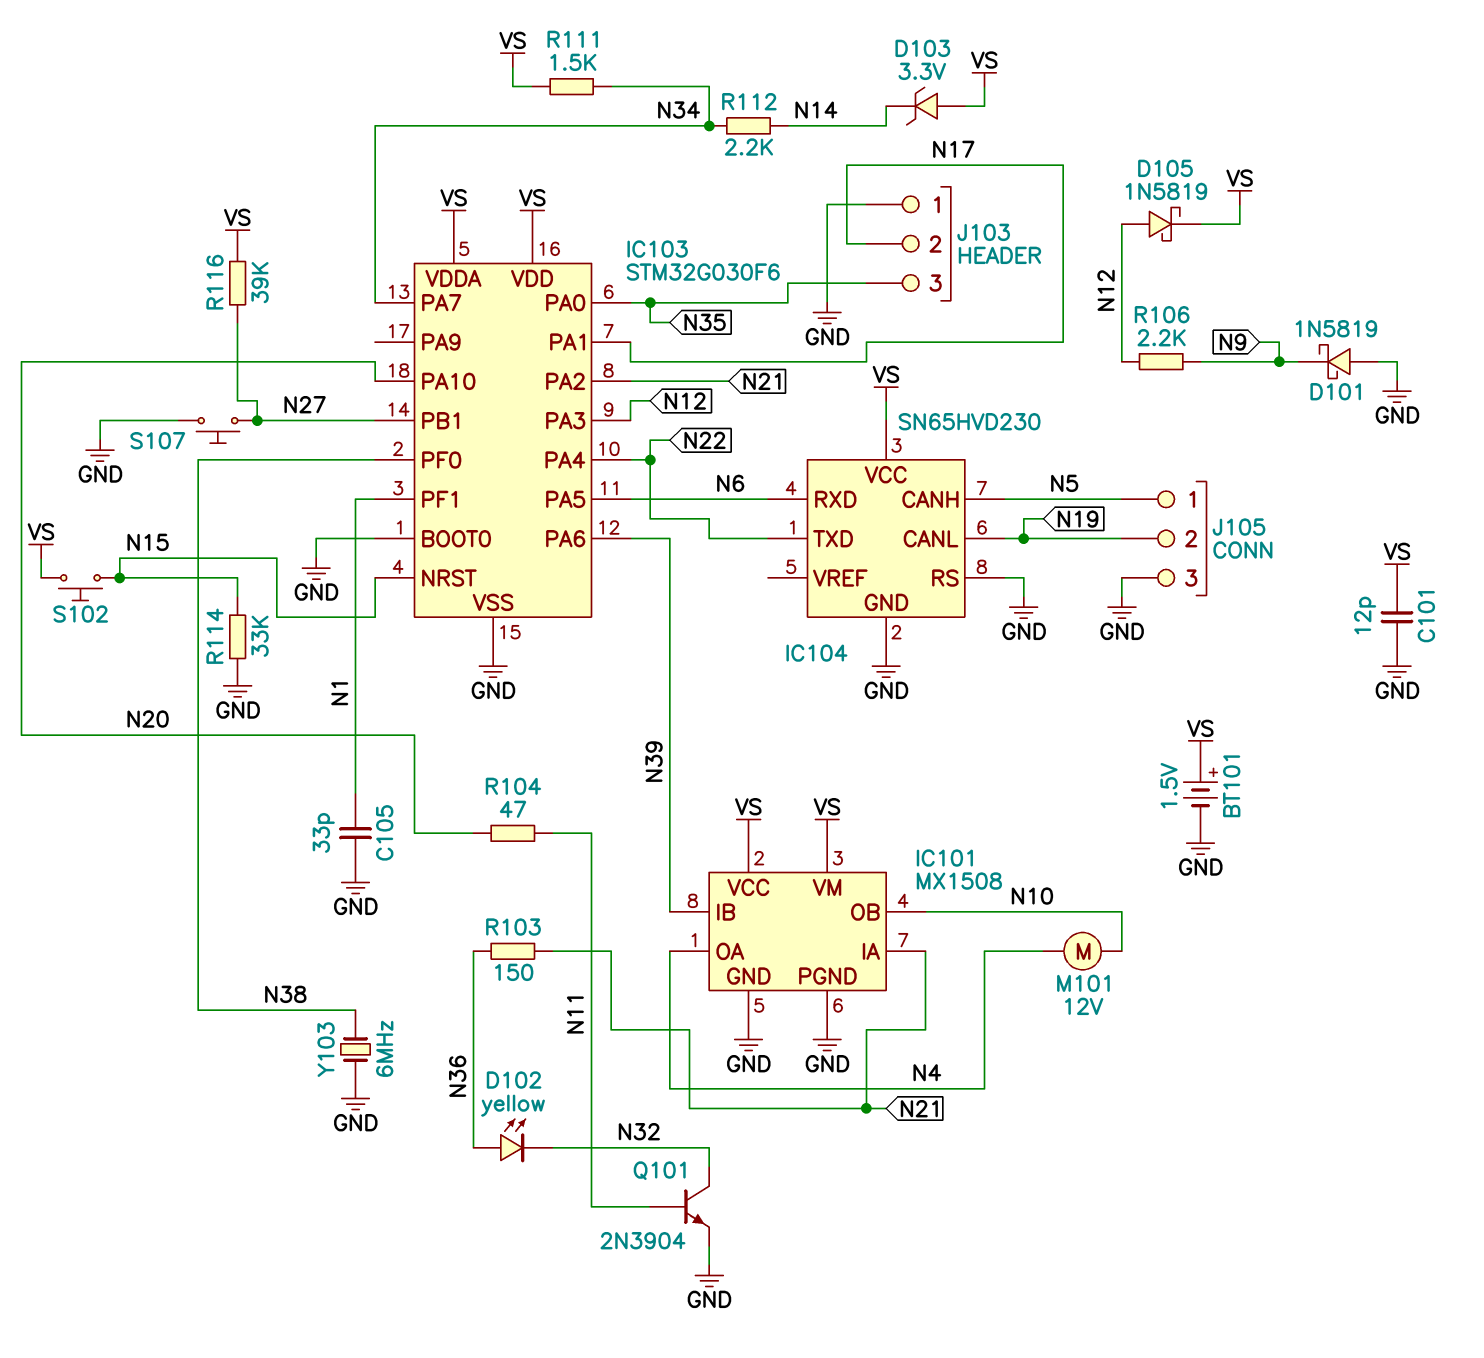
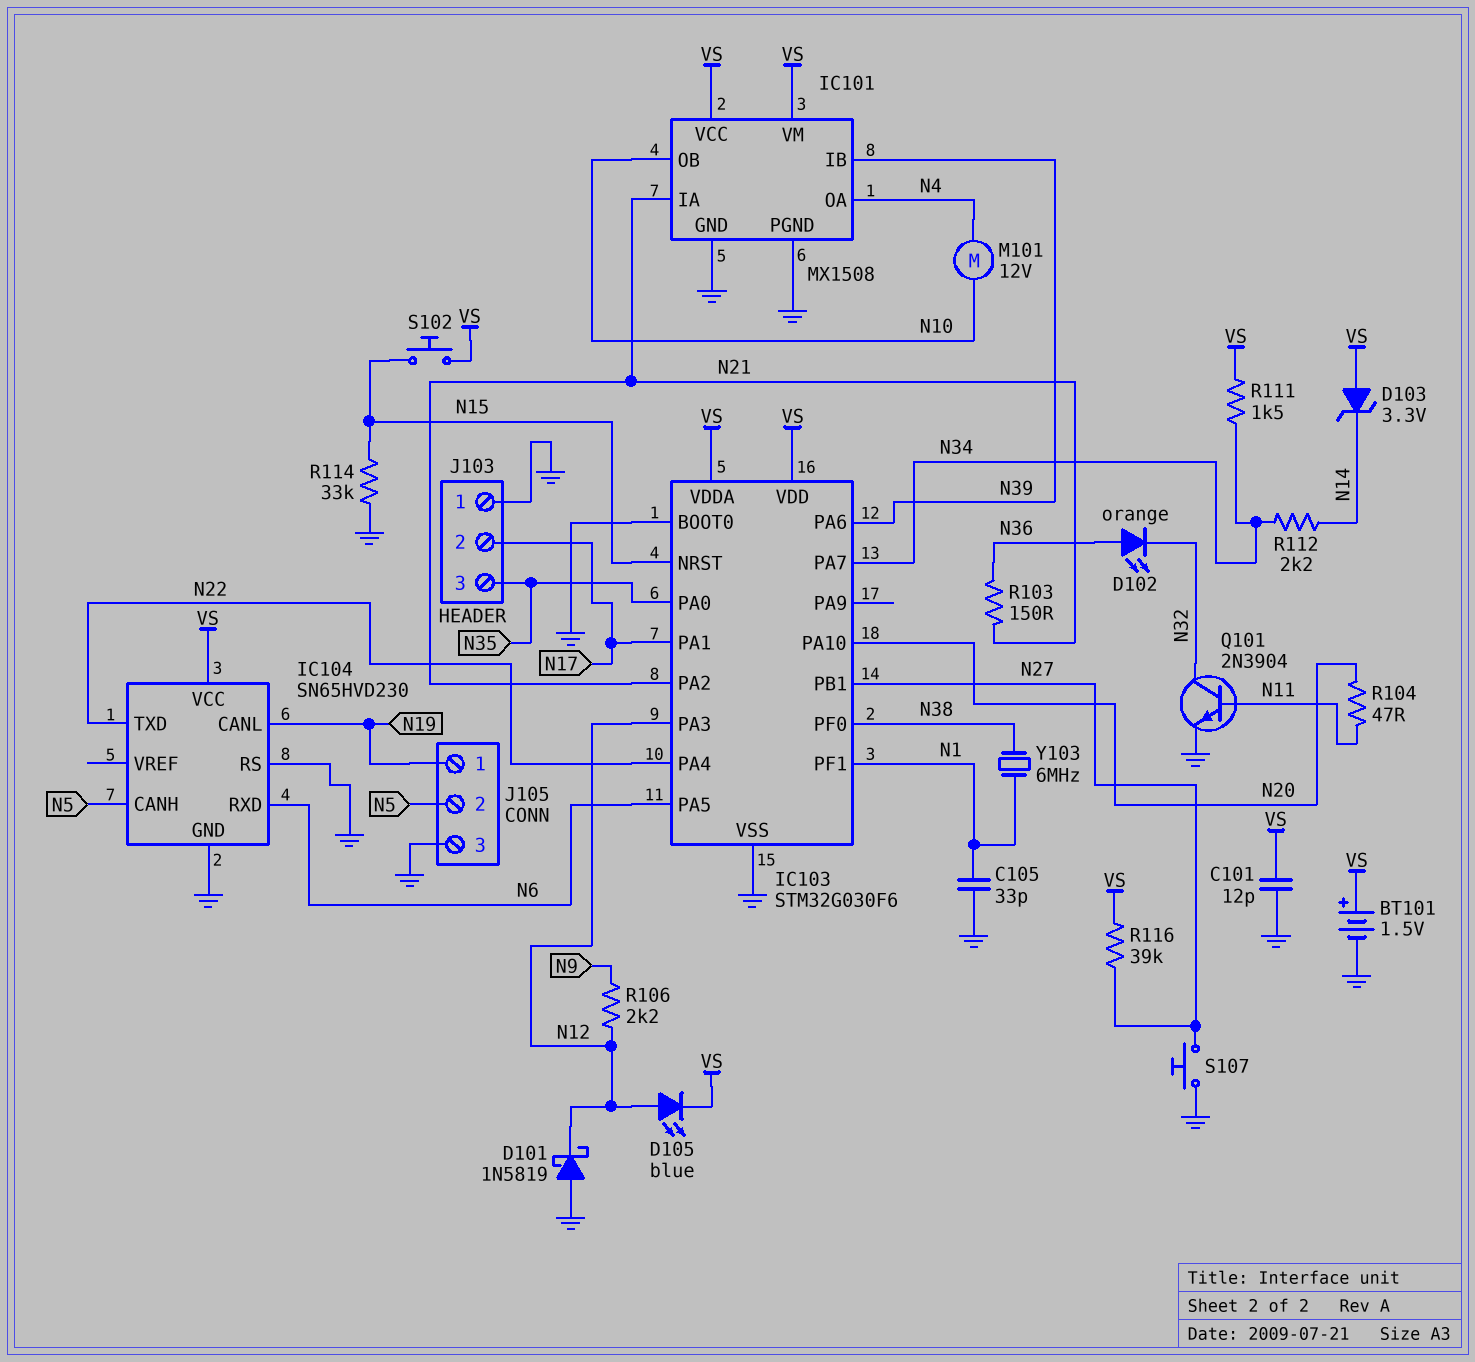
D101: schottky 1N5819 (A GND, K N9) -> schottky 1N5819 (A GND, K N12)
D102: LED yellow (A N36, K N32) -> LED orange (A N36, K N32)
D105: schottky 1N5819 (A N12, K VS) -> LED blue (A N12, K VS)
J105 pin 1: N5 -> N19
J105 pin 2: N19 -> N5
Y103: 6MHz (GND, N38) -> 6MHz (N1, N38)

